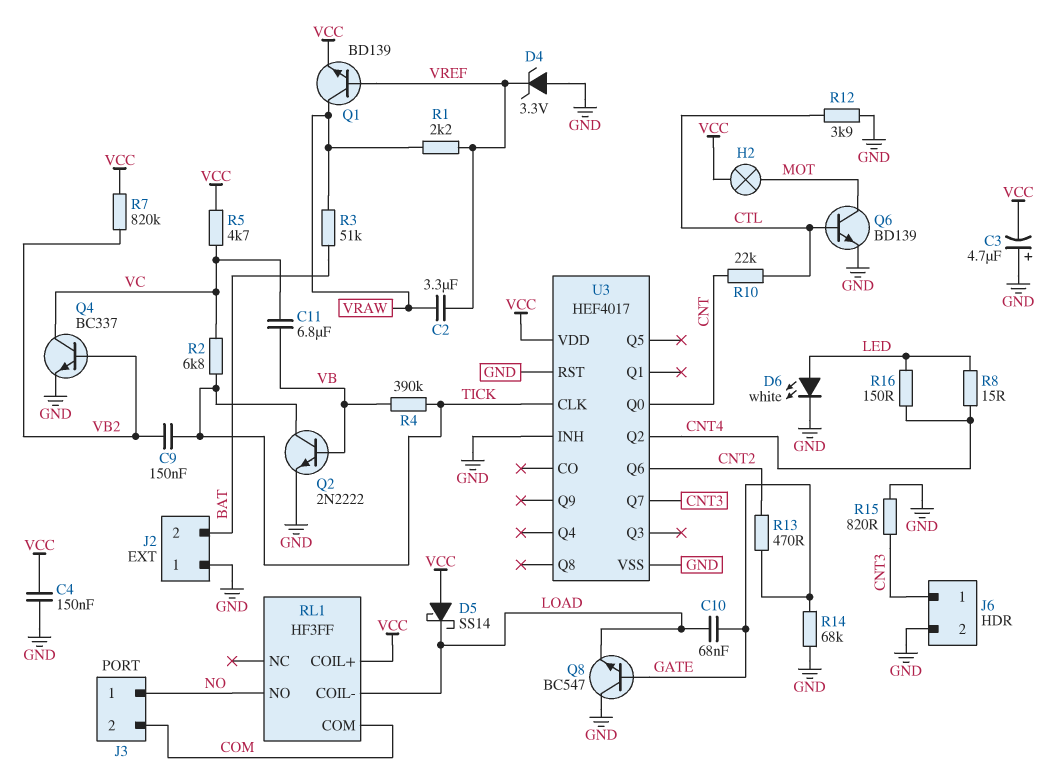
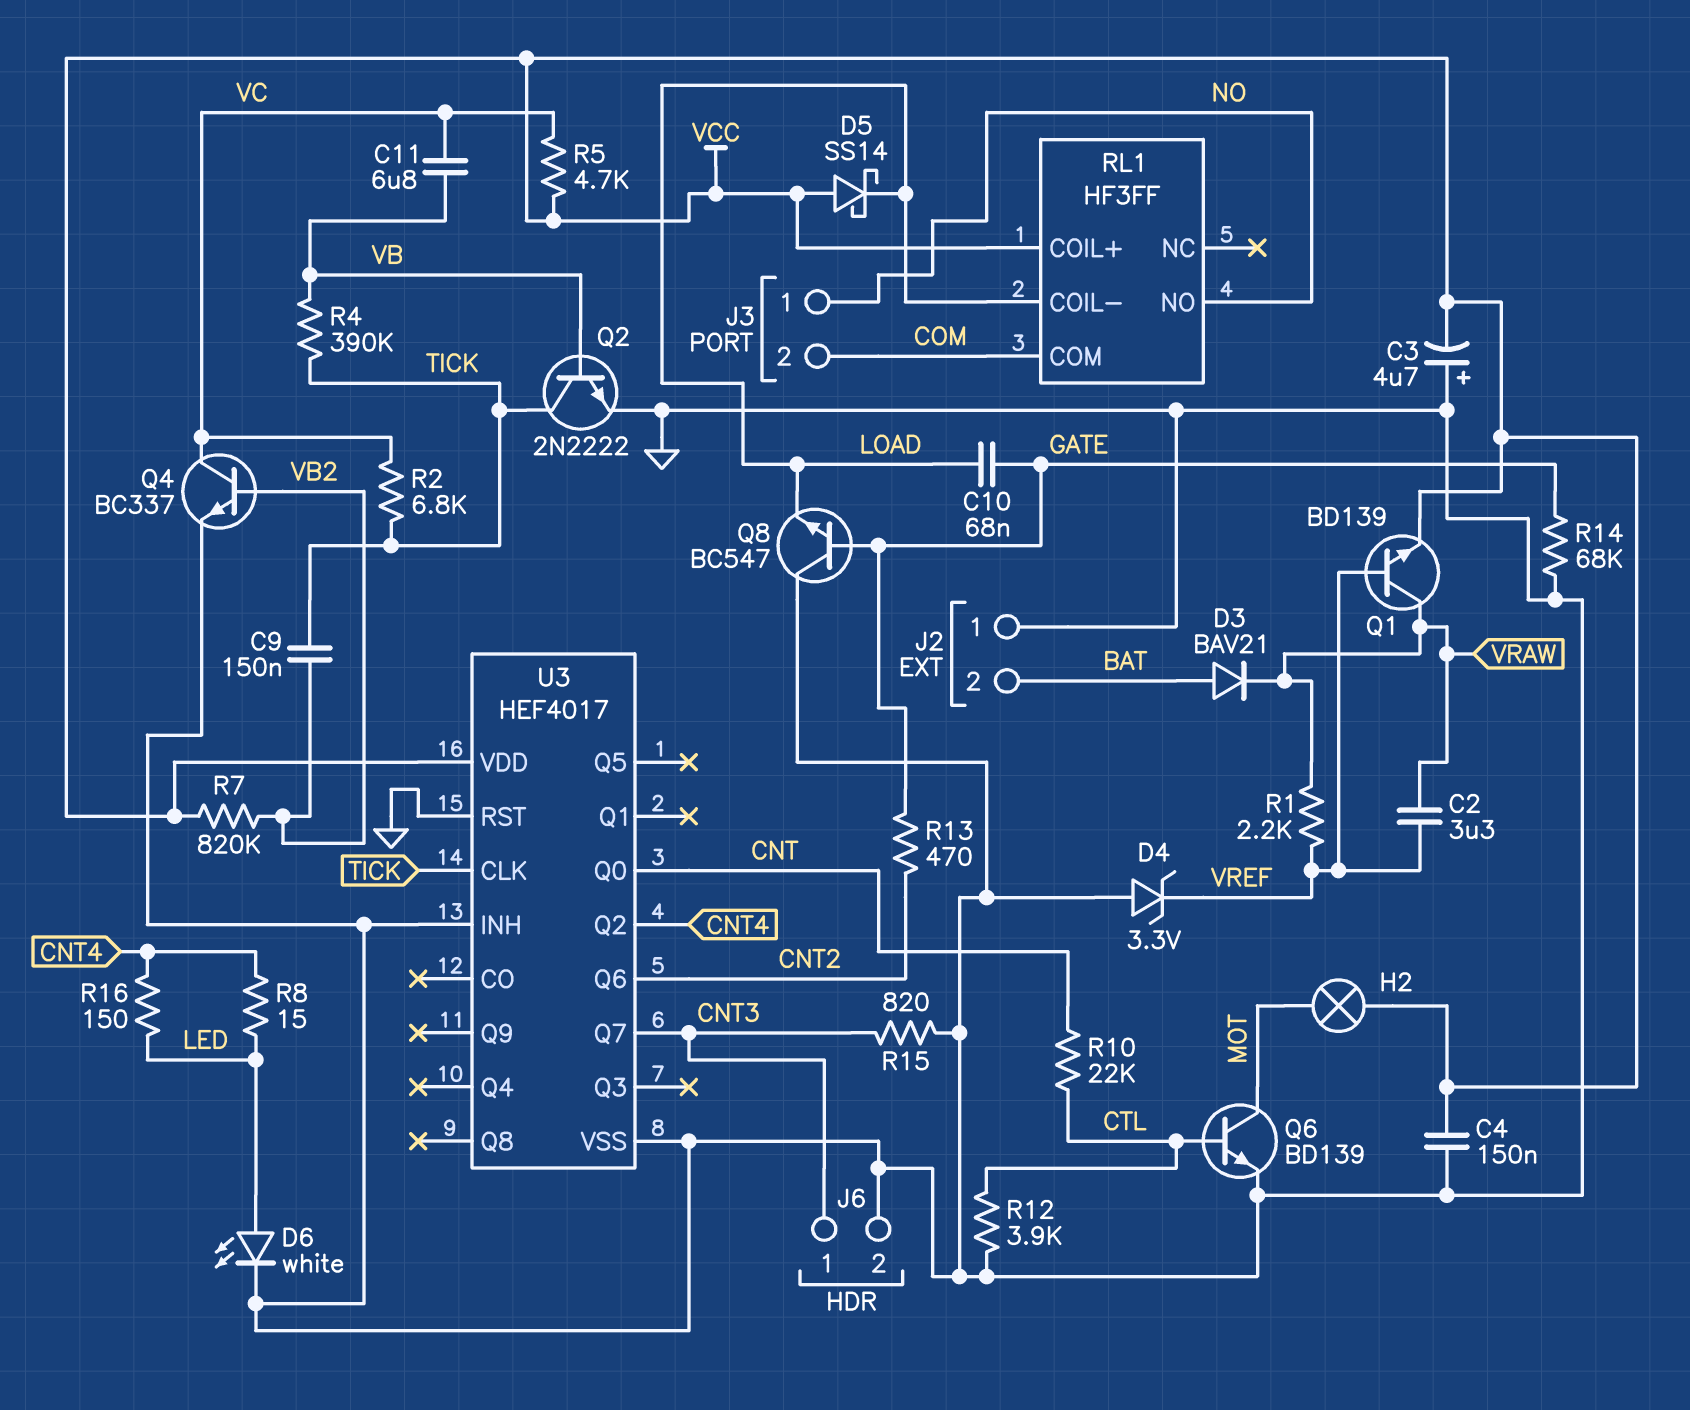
D3: none -> diode BAV21 (A BAT, K VRAW)
R3: 51k (BAT, VRAW) -> none

